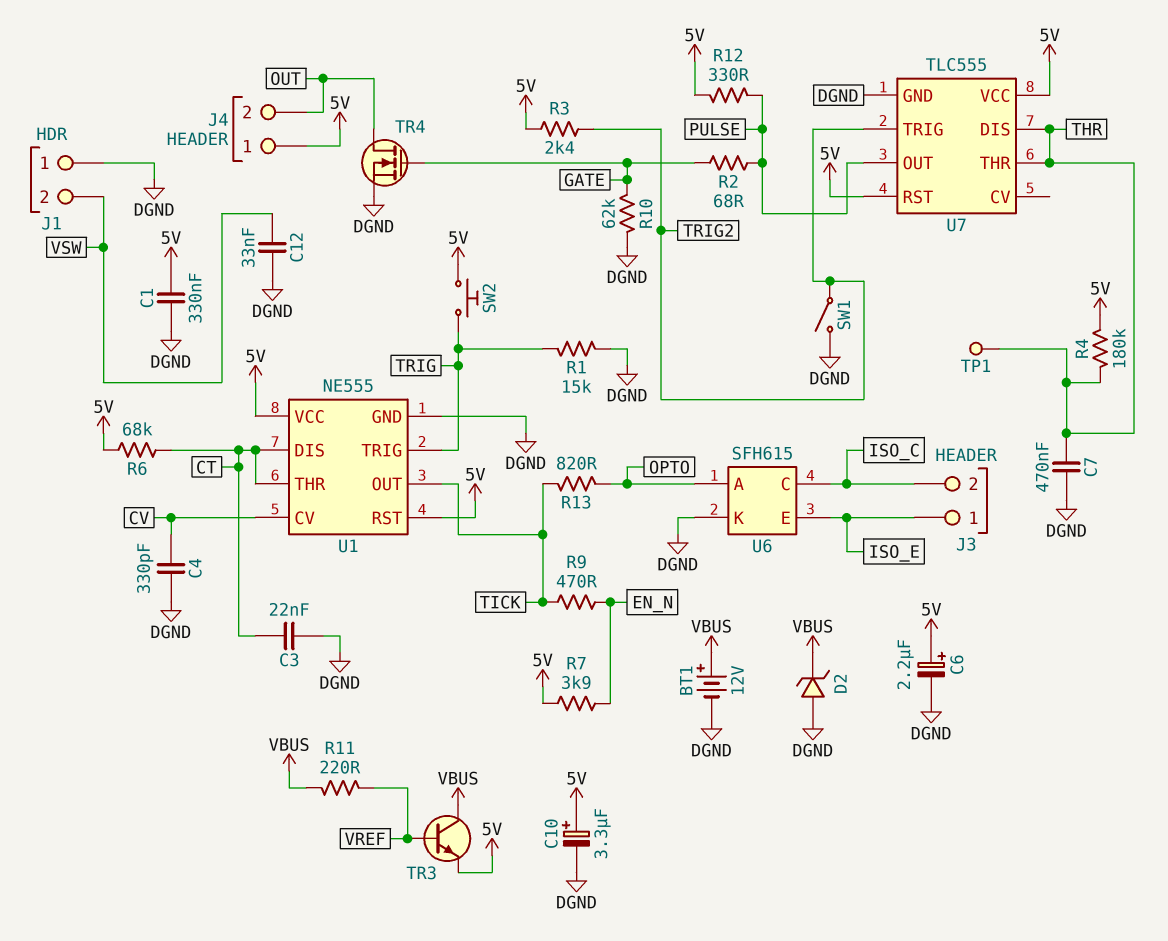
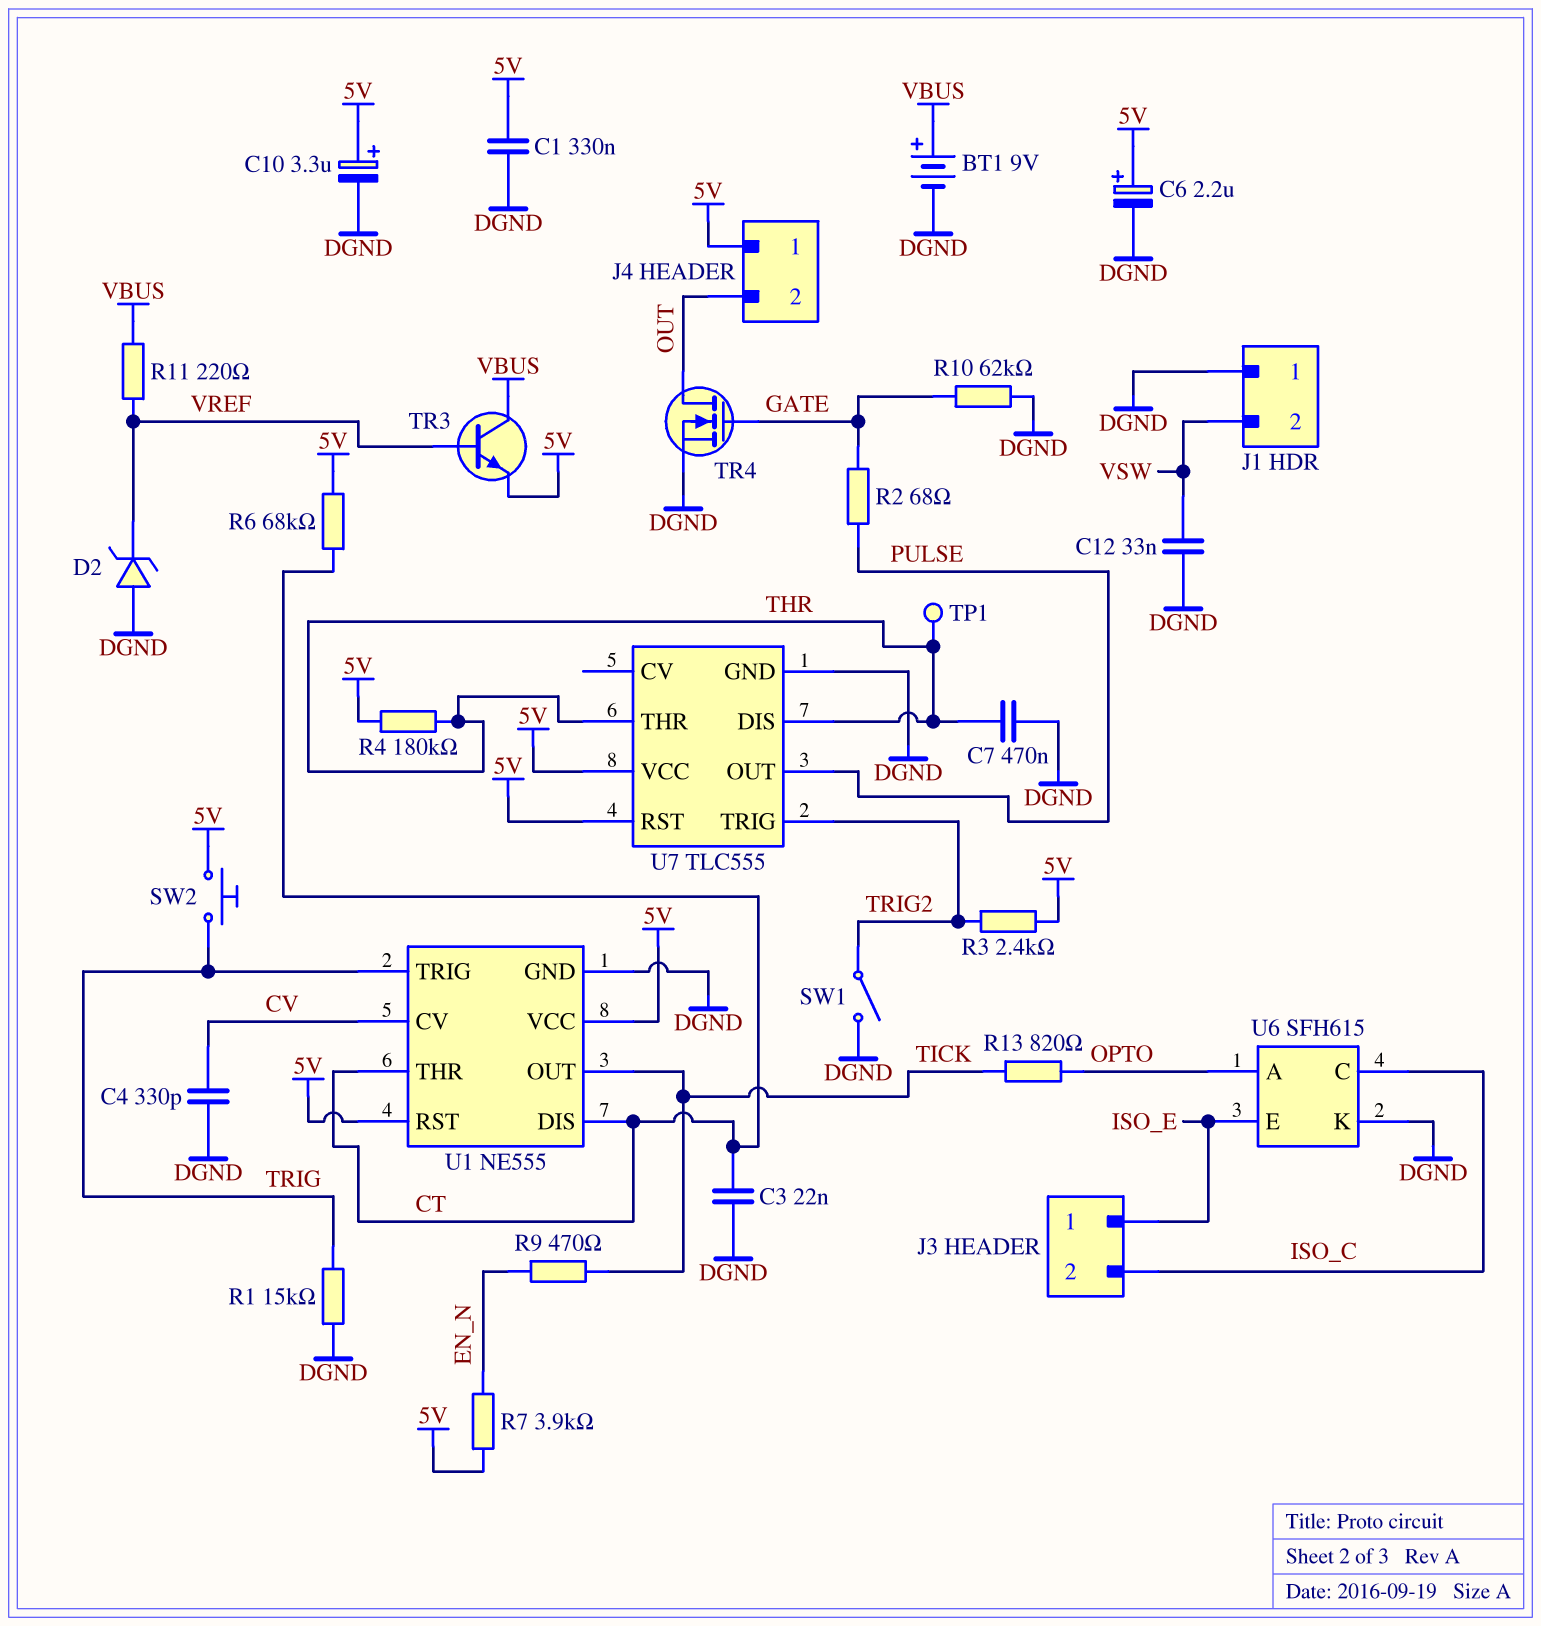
BT1: 12V (plus VBUS, minus DGND) -> 9V (plus VBUS, minus DGND)
D2: zener (A DGND, K VBUS) -> zener (A DGND, K VREF)
R12: 330 (5V, PULSE) -> none

